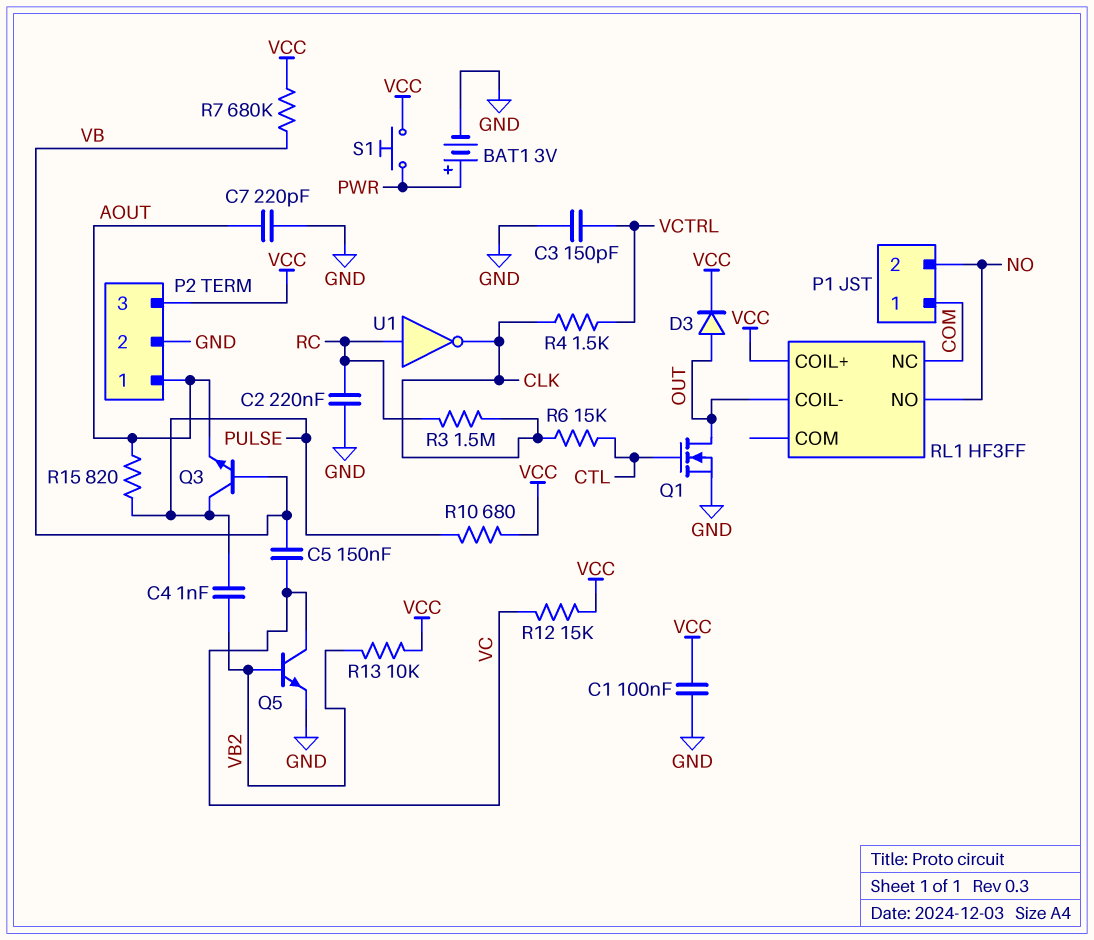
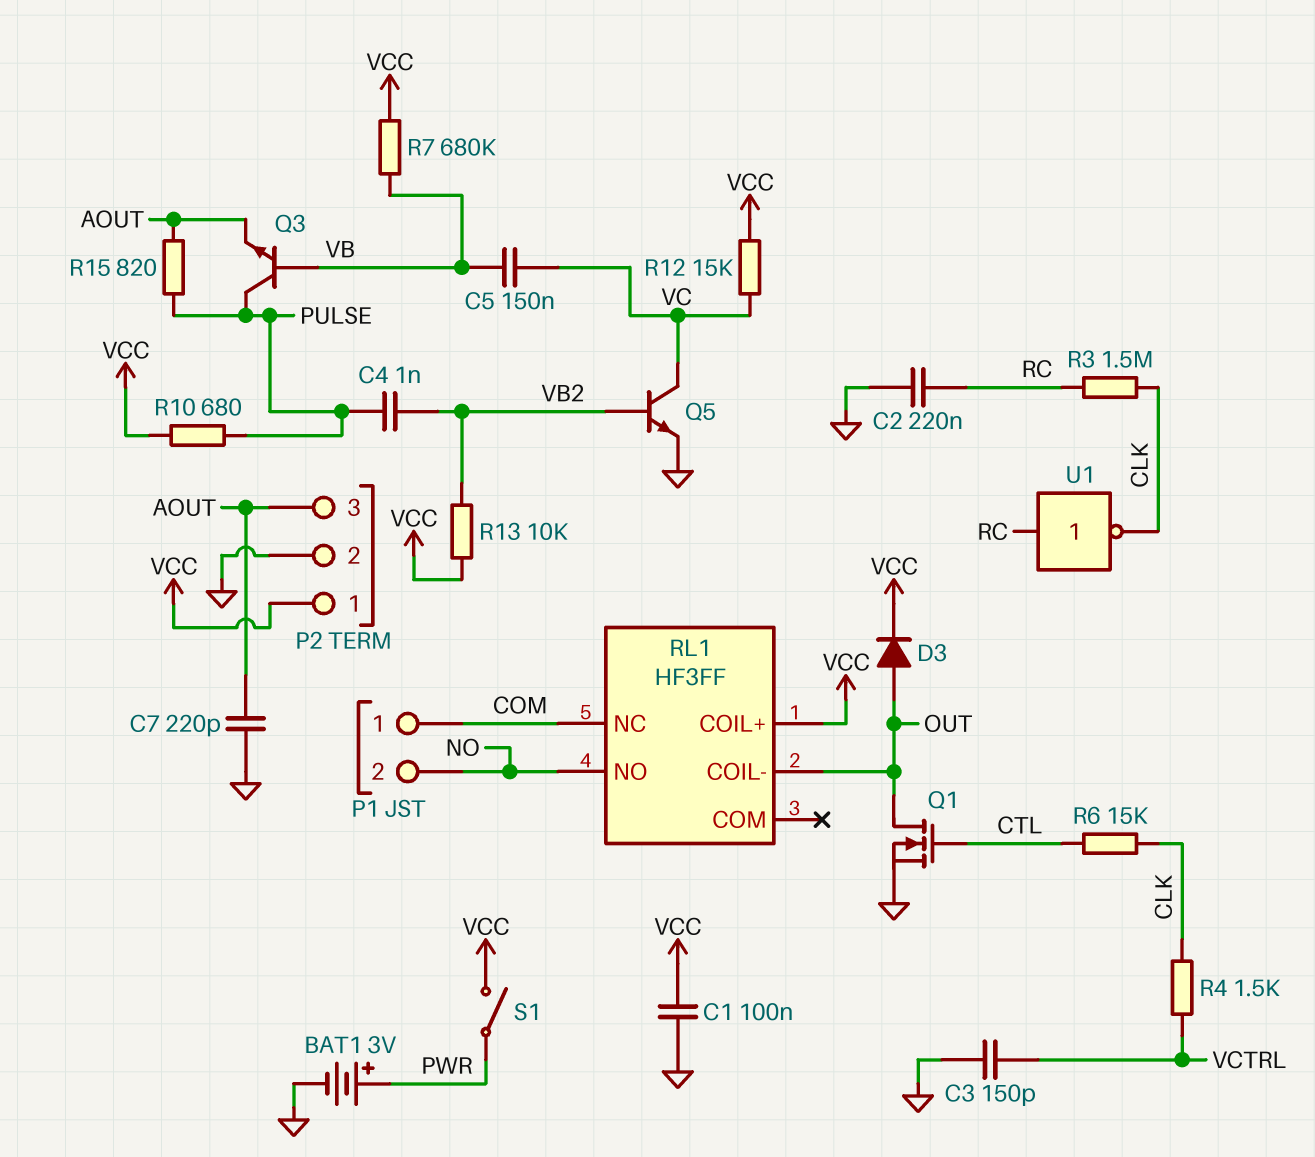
P2 pin 1: AOUT -> VCC
P2 pin 3: VCC -> AOUT
S1: button (PWR, VCC) -> switch (PWR, VCC)

